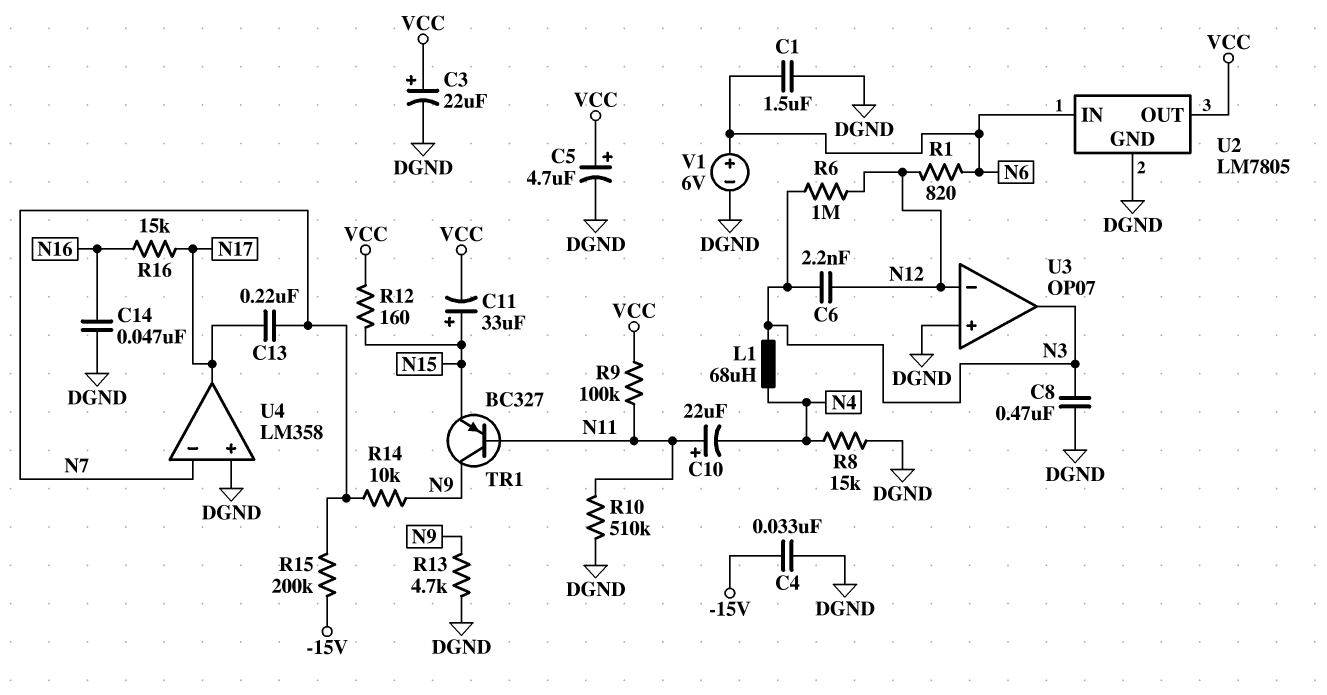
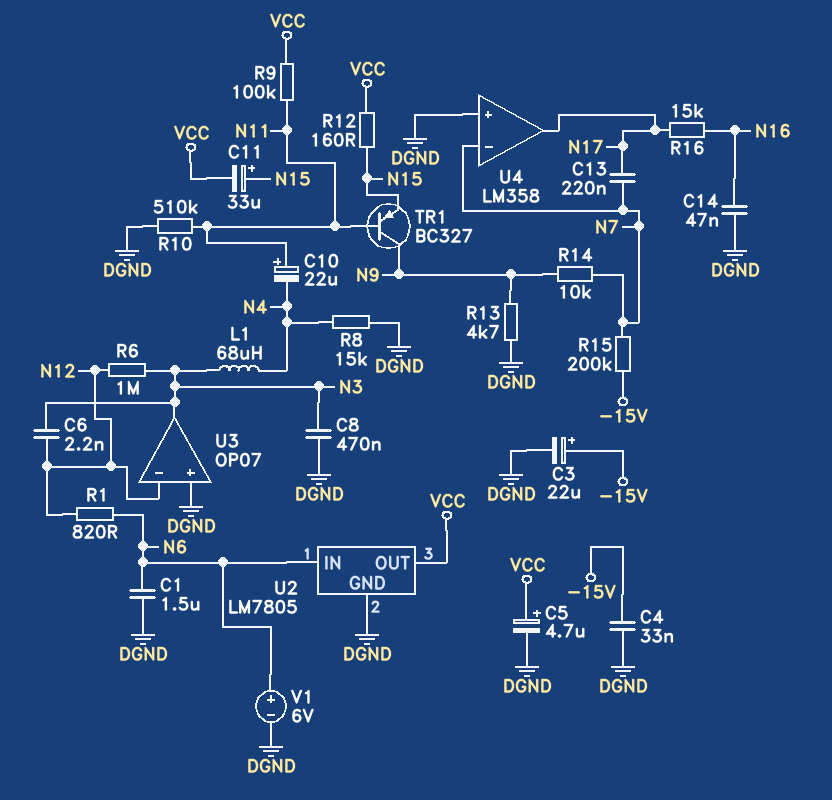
C3: 22uF (plus VCC, minus DGND) -> 22uF (plus -15V, minus DGND)

